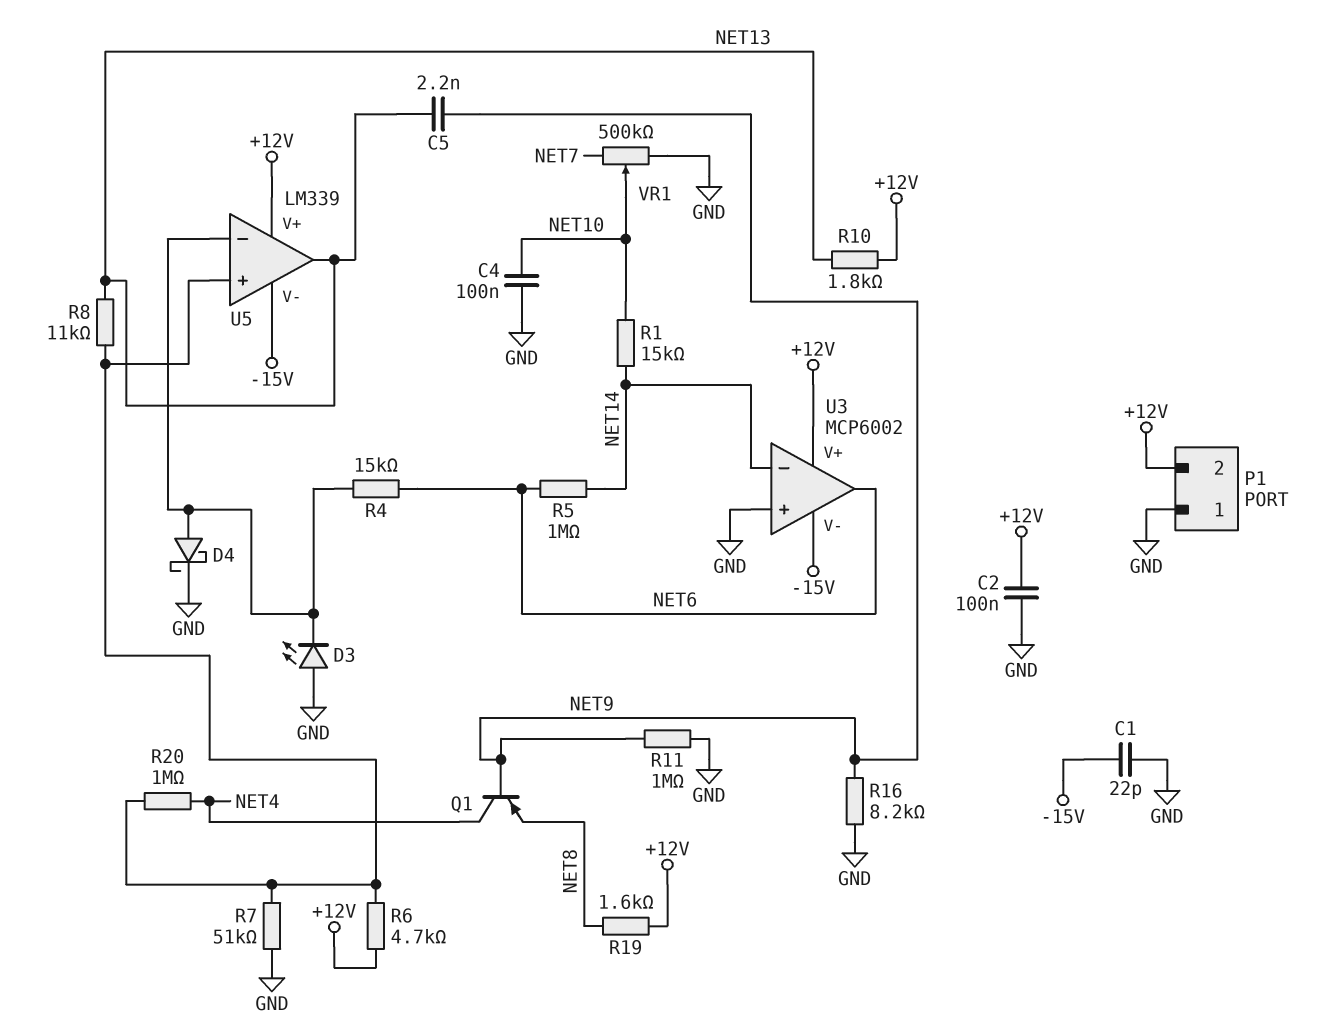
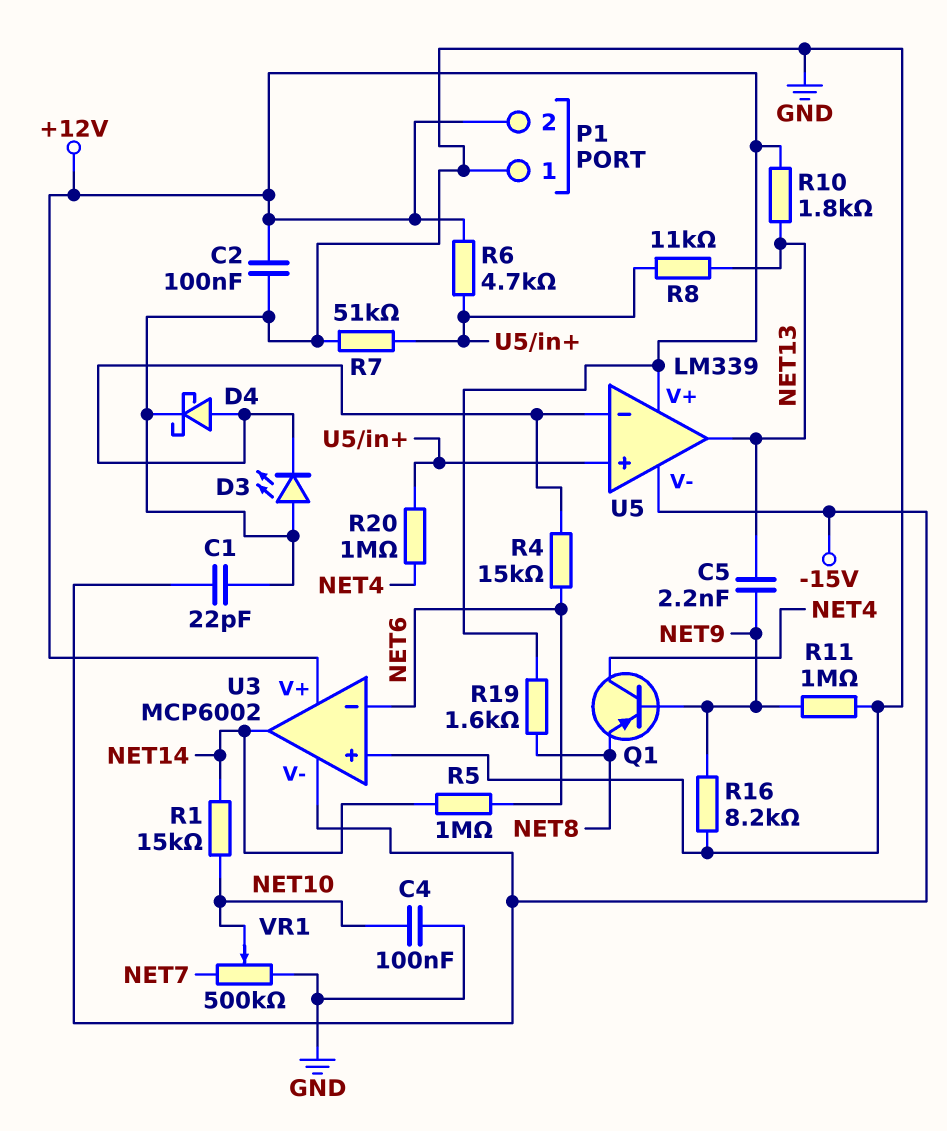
U3 pin in-: NET14 -> NET6
U3 pin out: NET6 -> NET14

